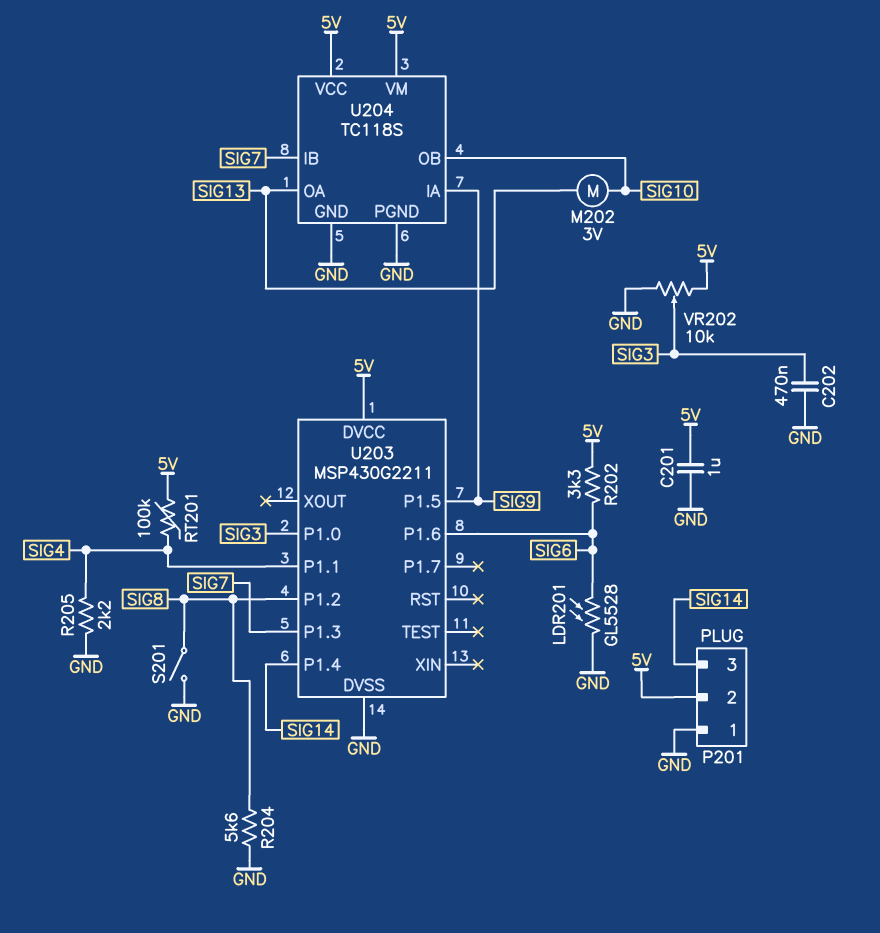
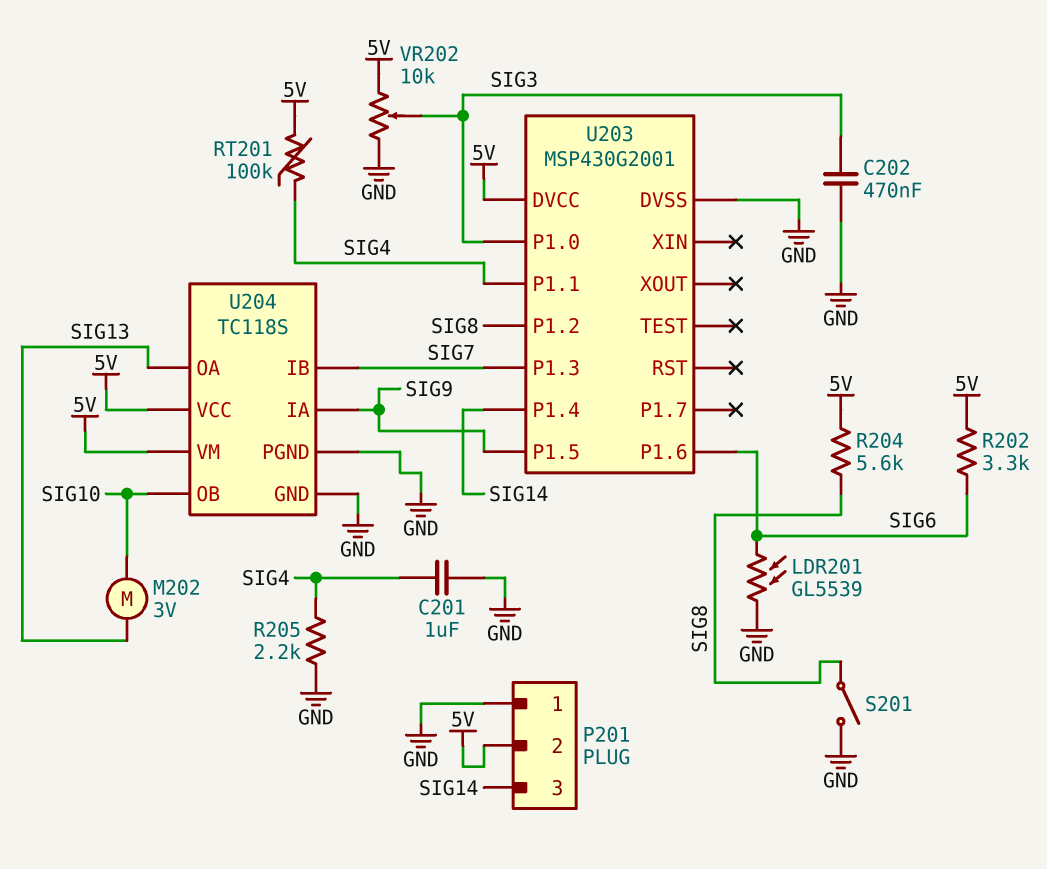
C201: 1uF (5V, GND) -> 1uF (GND, SIG4)
LDR201: GL5528 (GND, SIG6) -> GL5539 (GND, SIG6)
R204: 5.6k (GND, SIG8) -> 5.6k (5V, SIG8)
U203: MSP430G2211 -> MSP430G2001

